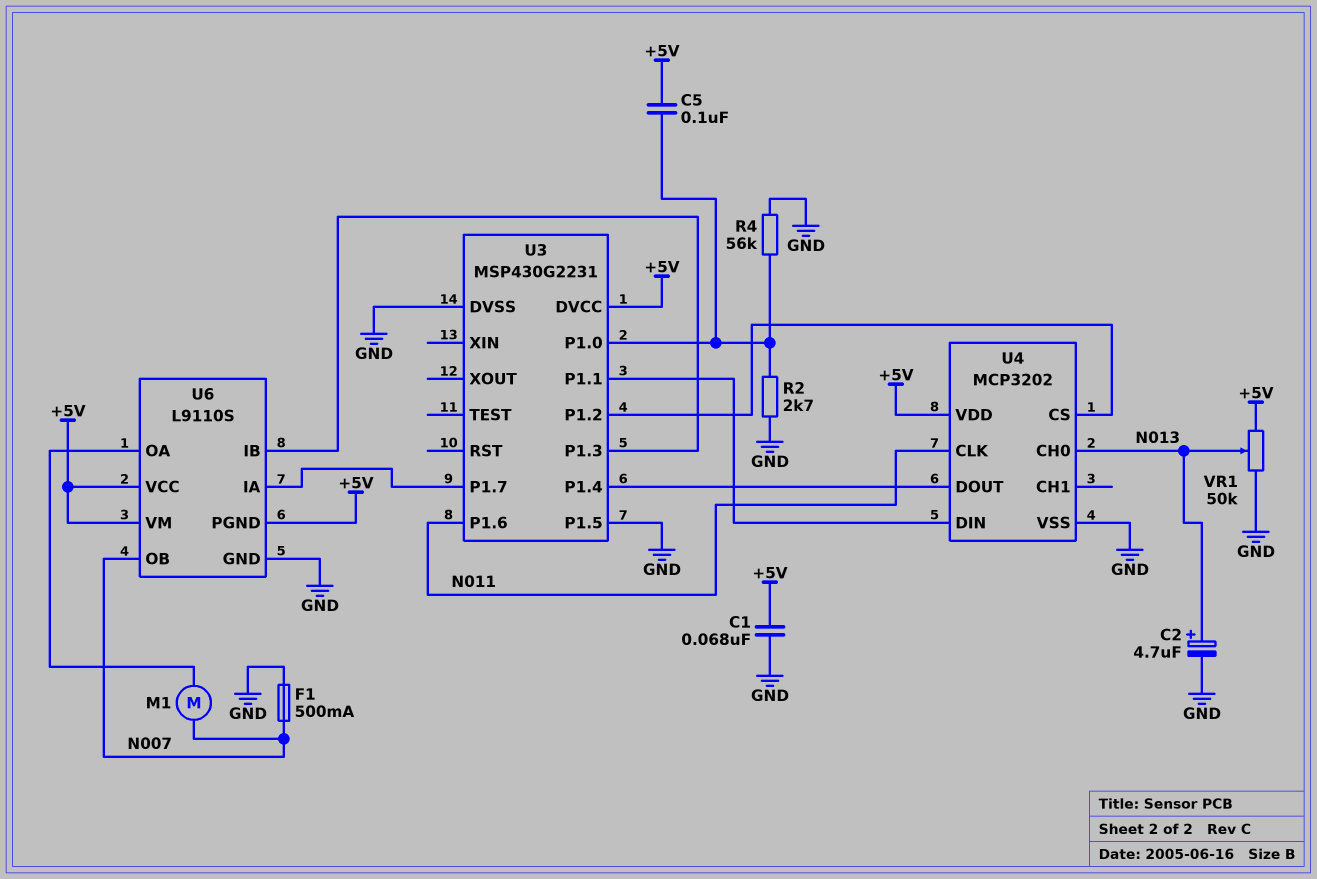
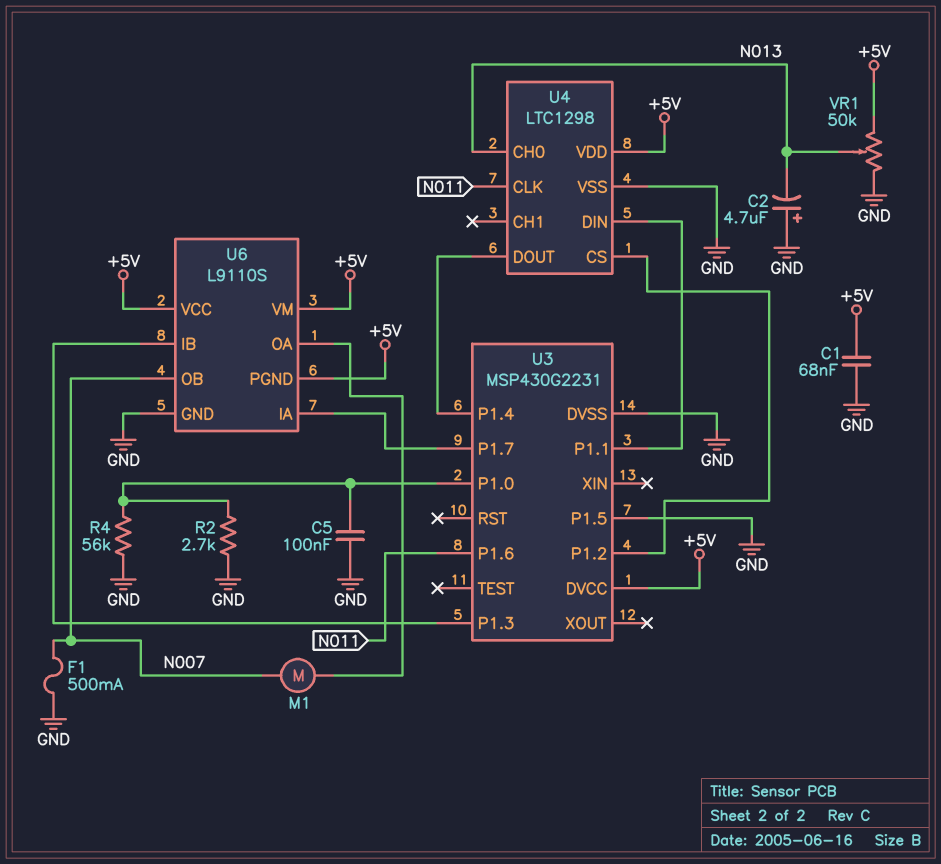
C2: 4.7uF (plus N013, minus GND) -> 4.7uF (plus GND, minus N013)
C5: 100nF (+5V, U3/P1.0) -> 100nF (GND, U3/P1.0)
U4: MCP3202 -> LTC1298

